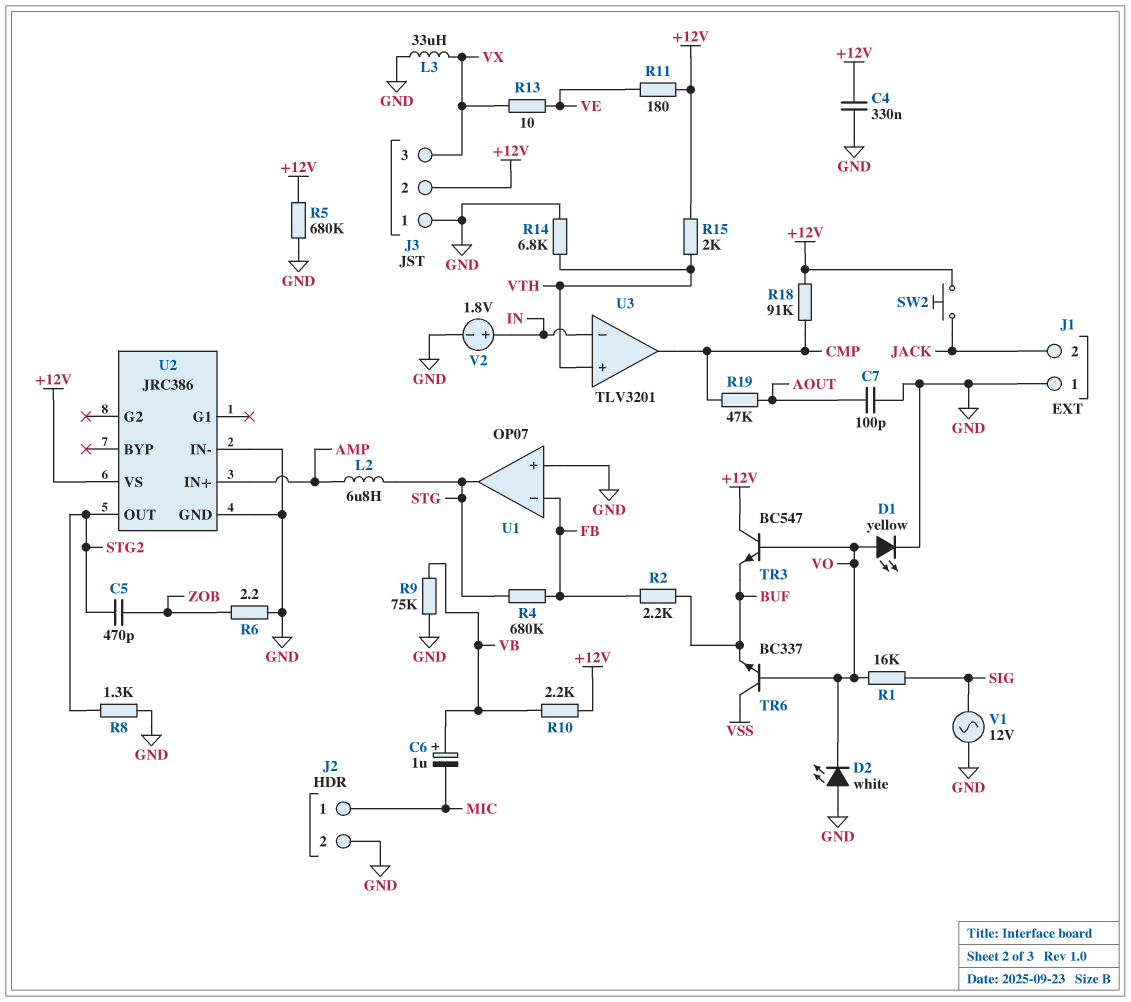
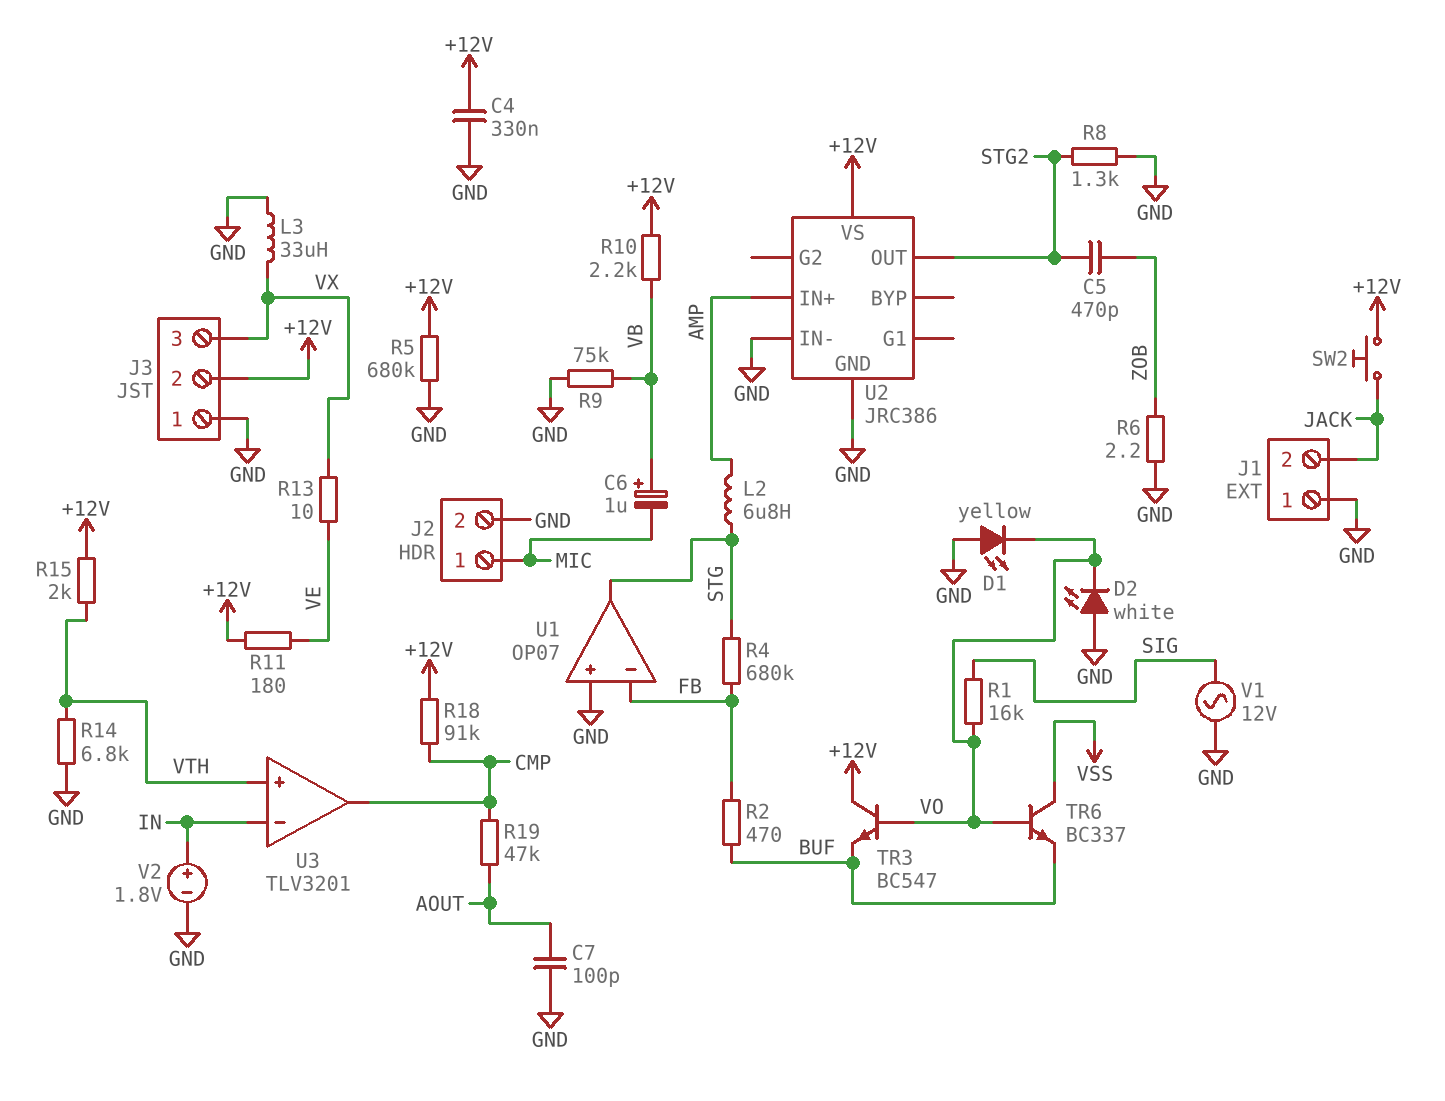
D1: LED yellow (A VO, K GND) -> LED yellow (A GND, K VO)
R2: 2.2k (BUF, FB) -> 470 (BUF, FB)

